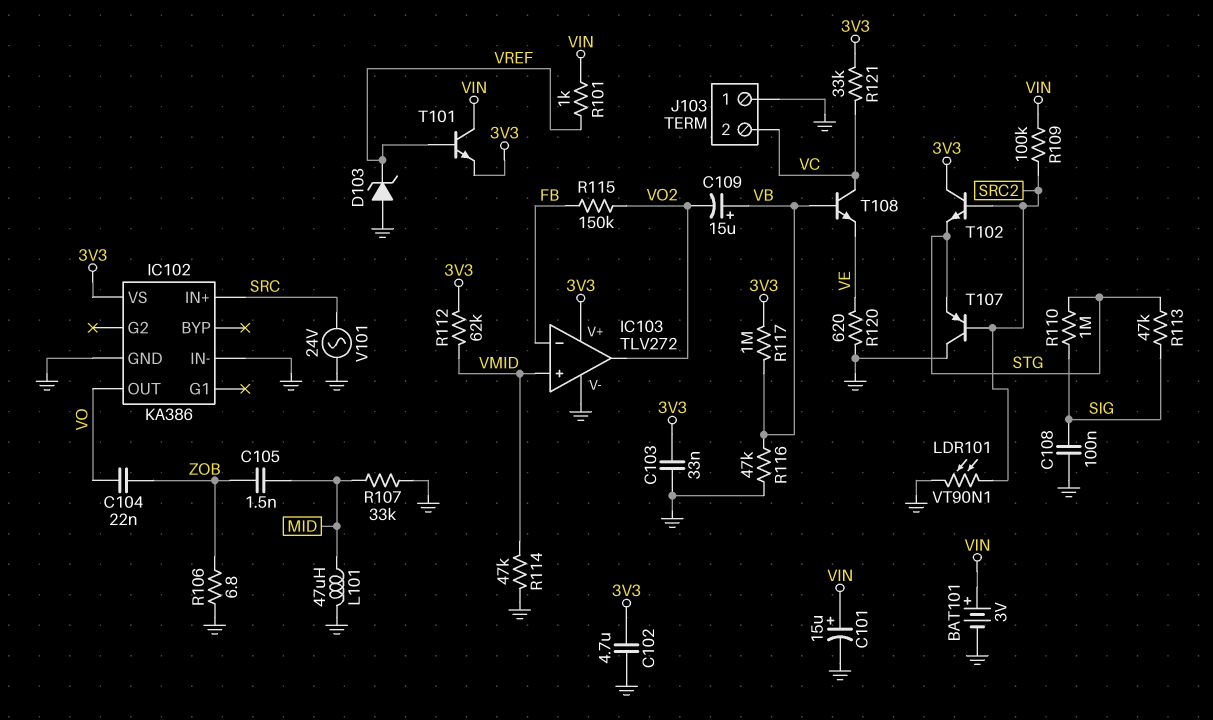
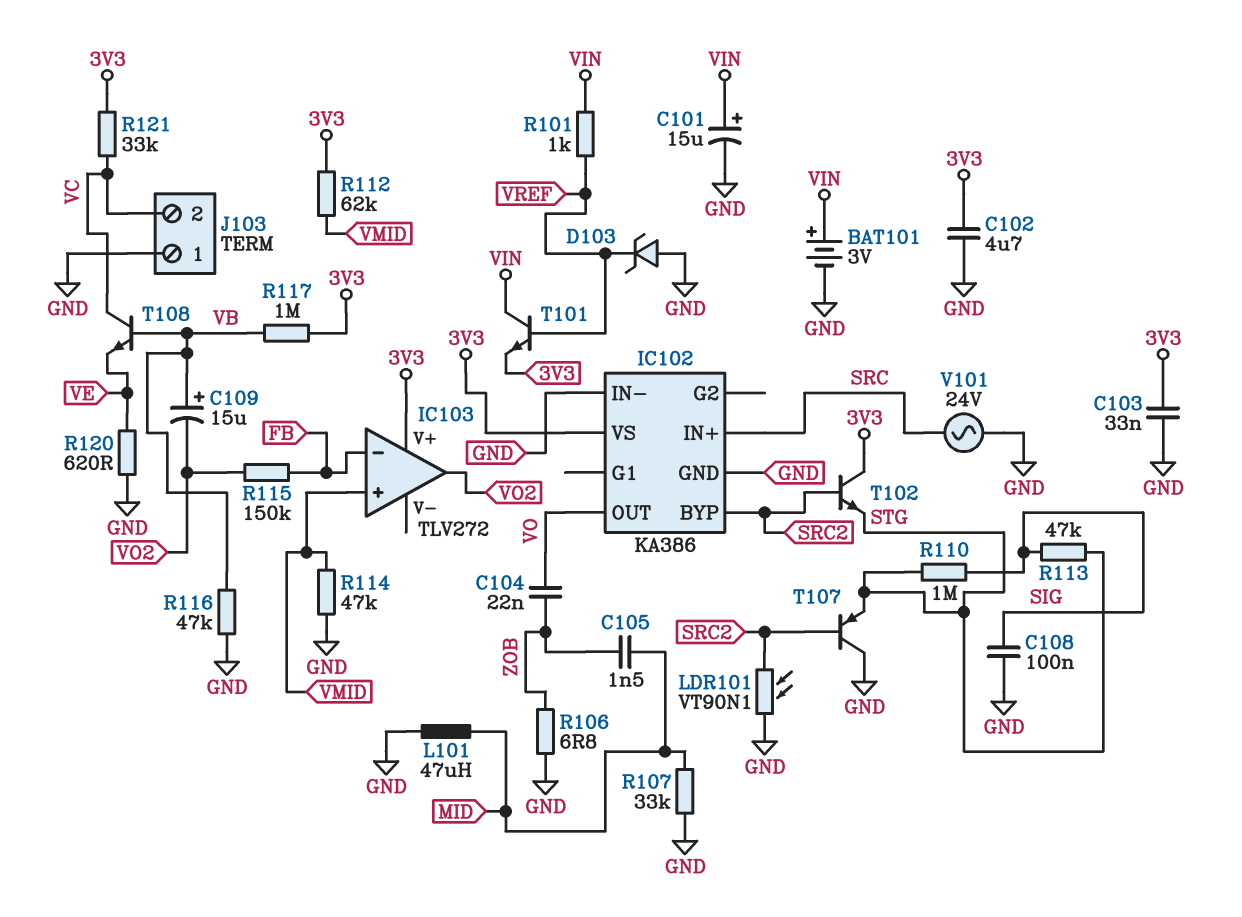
IC102 pin BYP: none -> SRC2
IC103 pin V-: GND -> none
R109: 100k (SRC2, VIN) -> none

